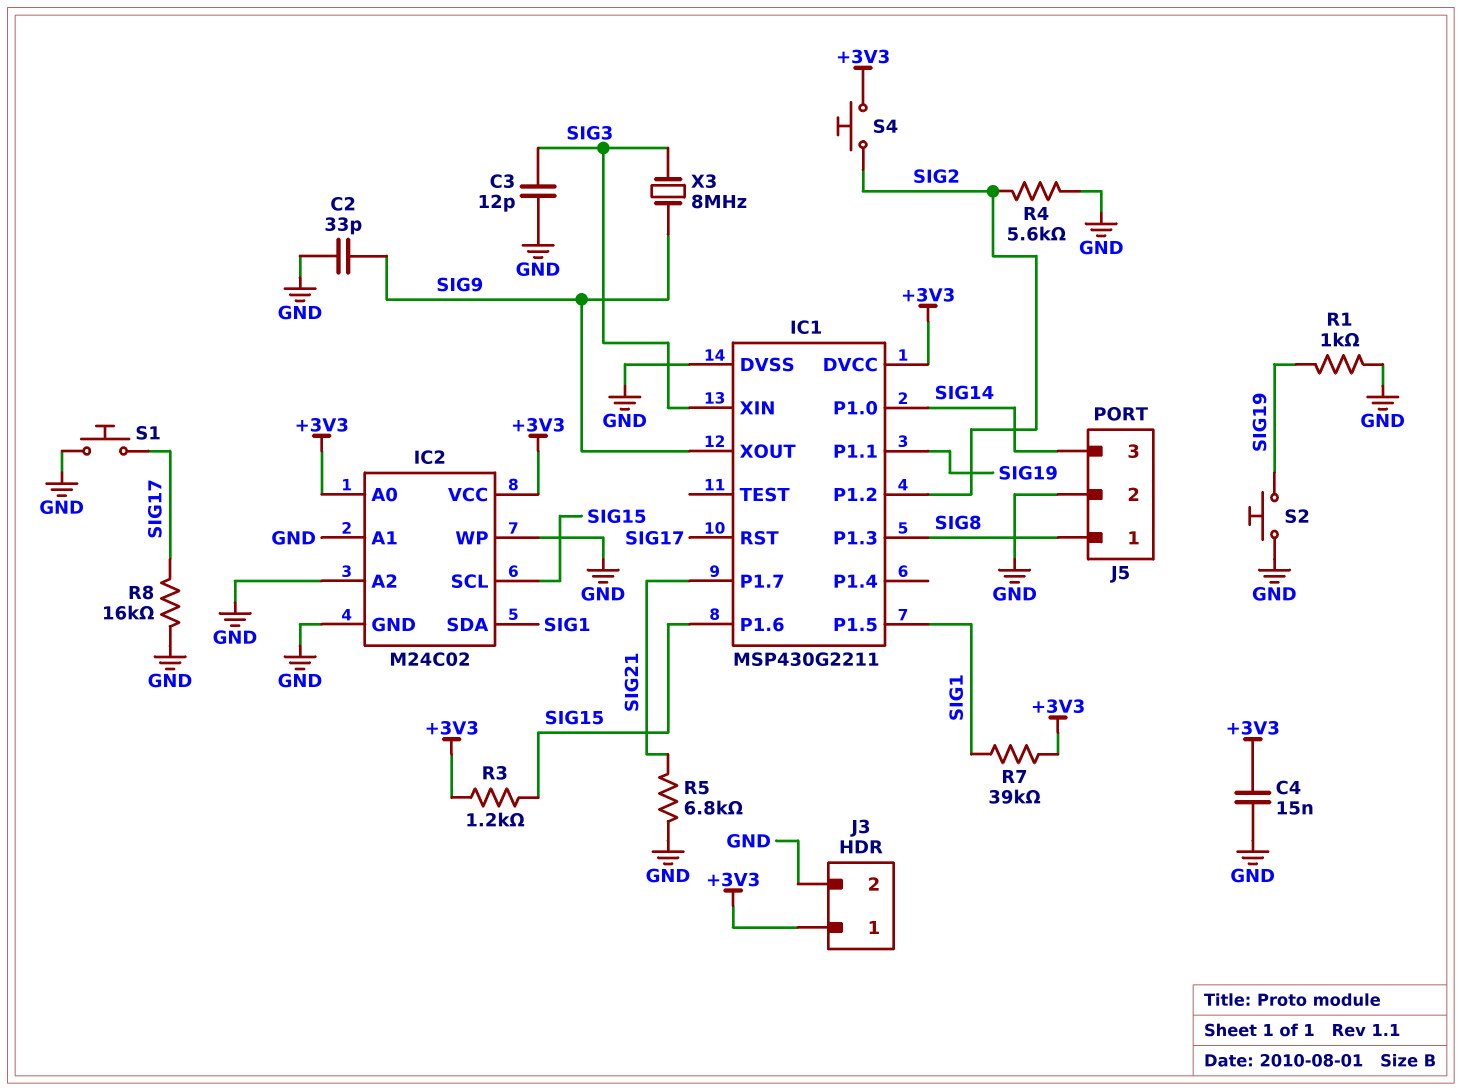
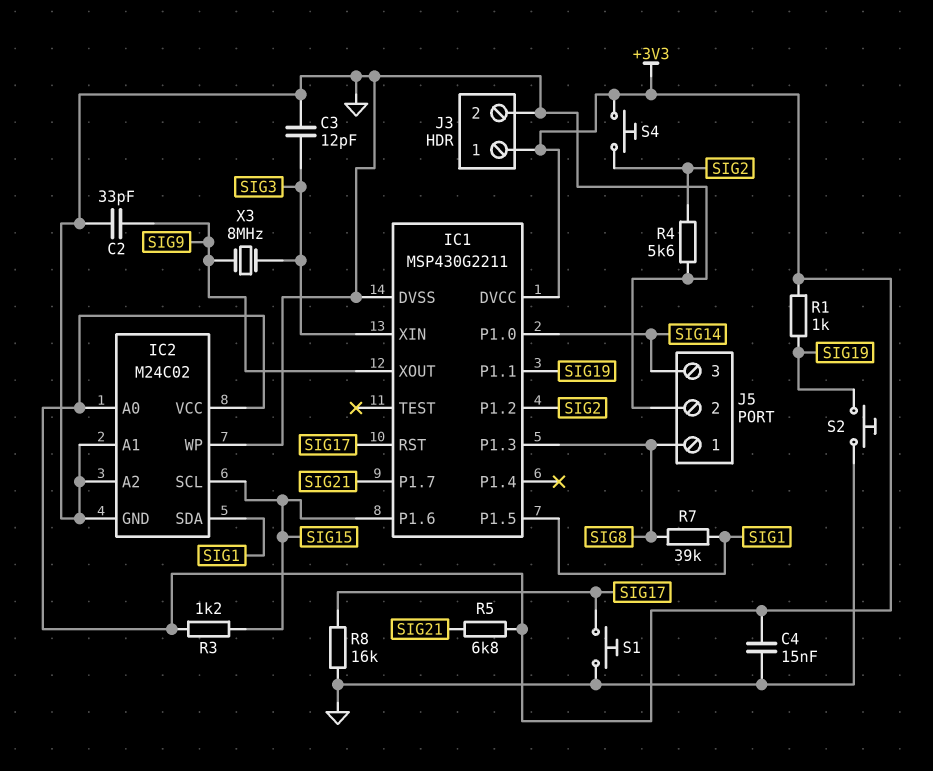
R1: 1k (GND, SIG19) -> 1k (+3V3, SIG19)
R5: 6.8k (GND, SIG21) -> 6.8k (+3V3, SIG21)
R7: 39k (+3V3, SIG1) -> 39k (SIG1, SIG8)

